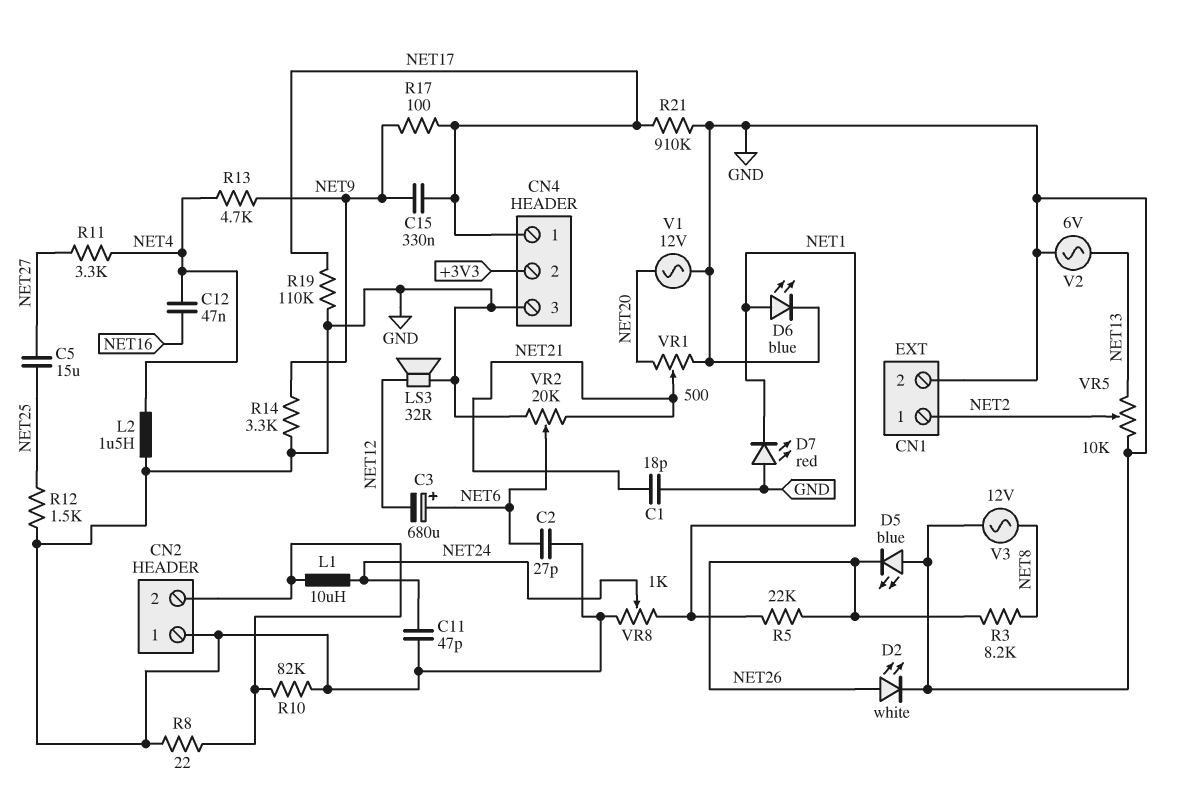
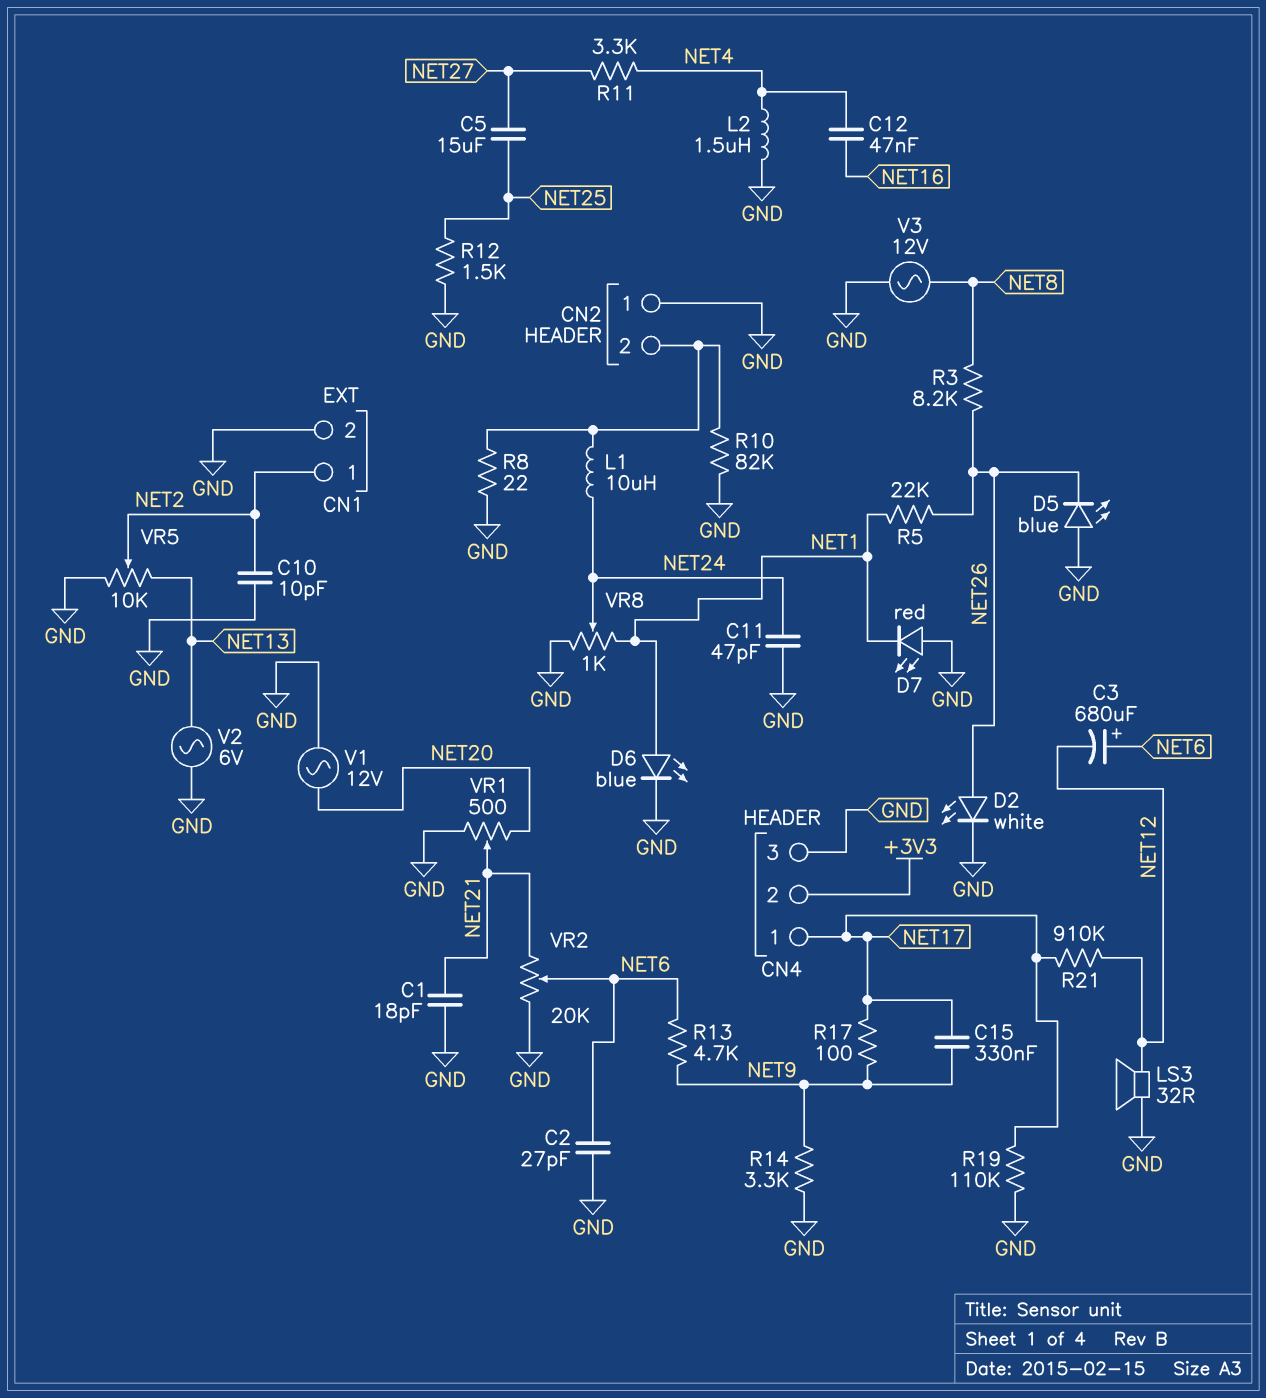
C10: none -> 10pF (GND, NET2)
R13: 4.7k (NET4, NET9) -> 4.7k (NET6, NET9)
R21: 910k (GND, NET17) -> 910k (NET12, NET17)

